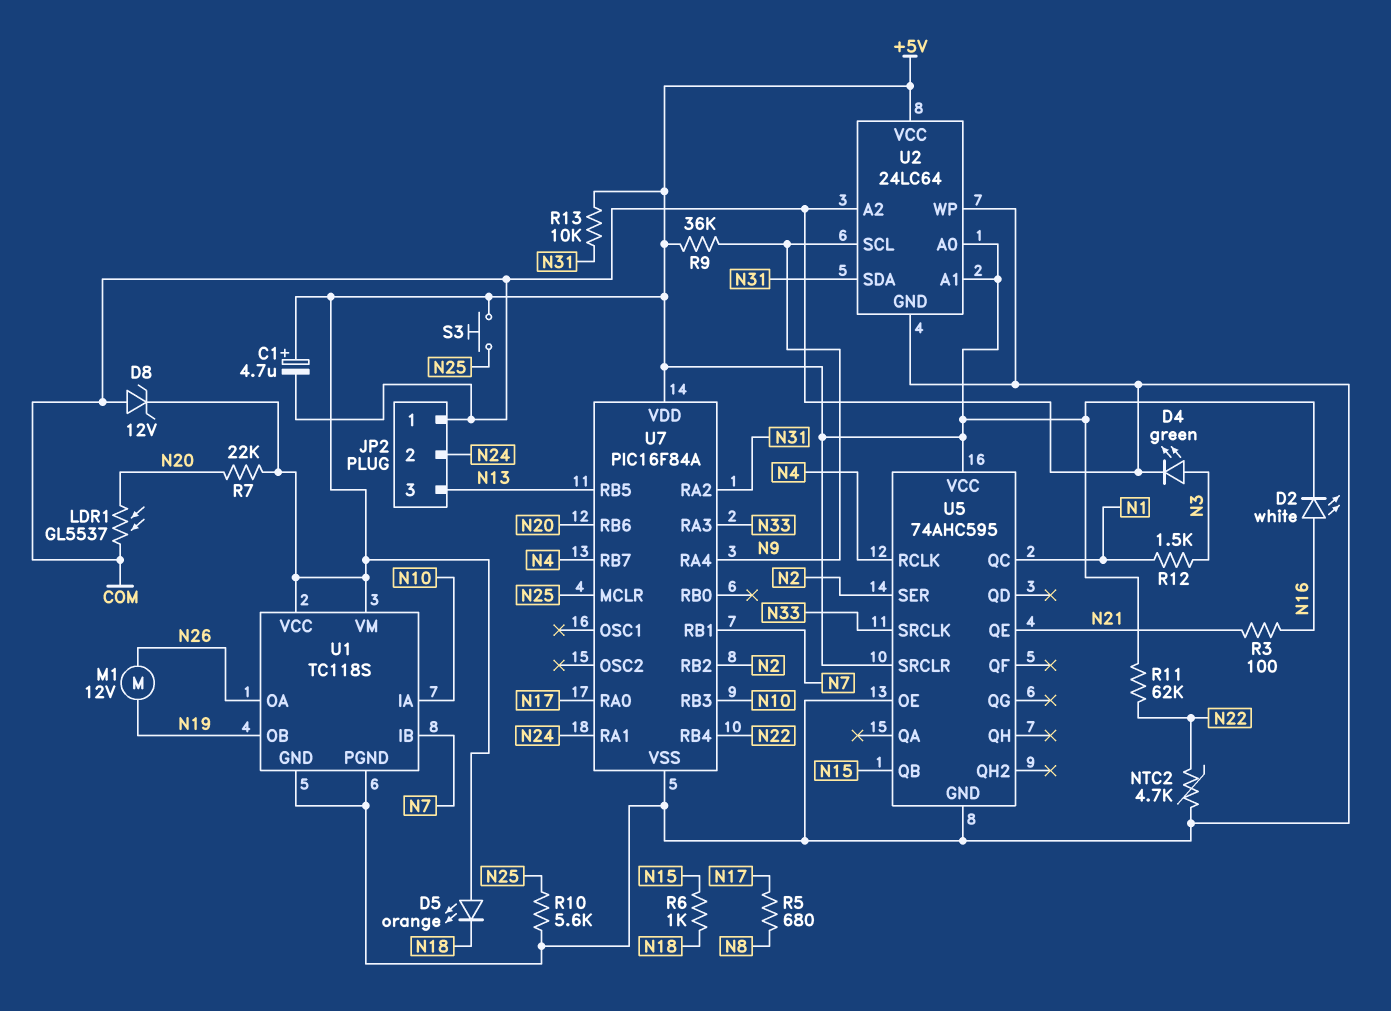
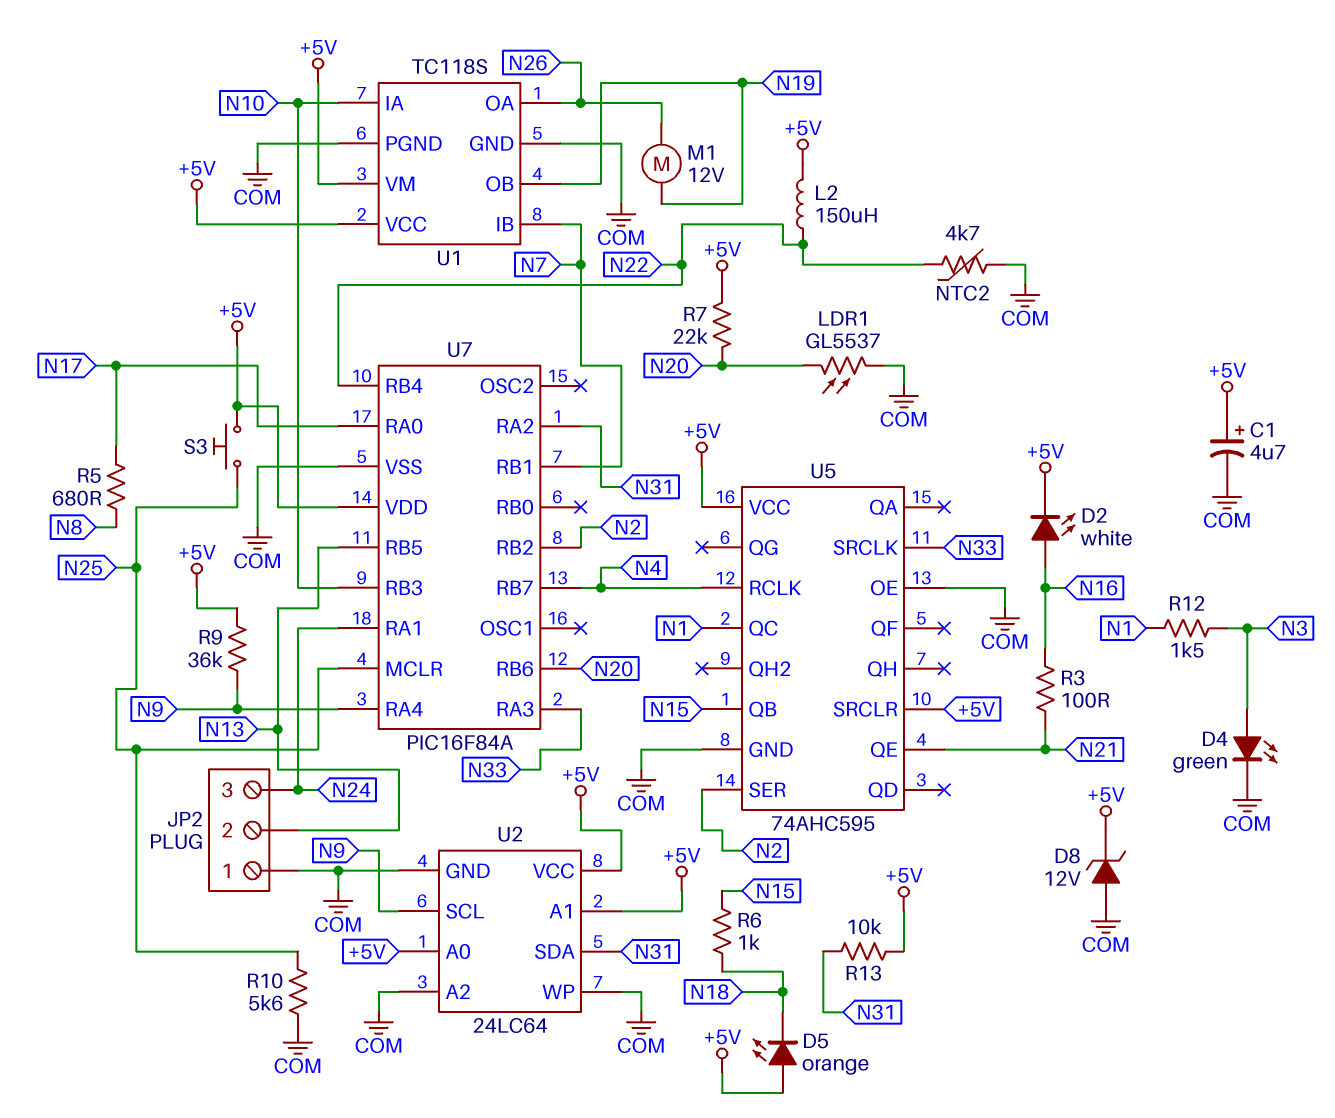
JP2 pin 2: N24 -> N13
JP2 pin 3: N13 -> N24
L2: none -> 150uH (+5V, N22)
R11: 62k (+5V, N22) -> none

